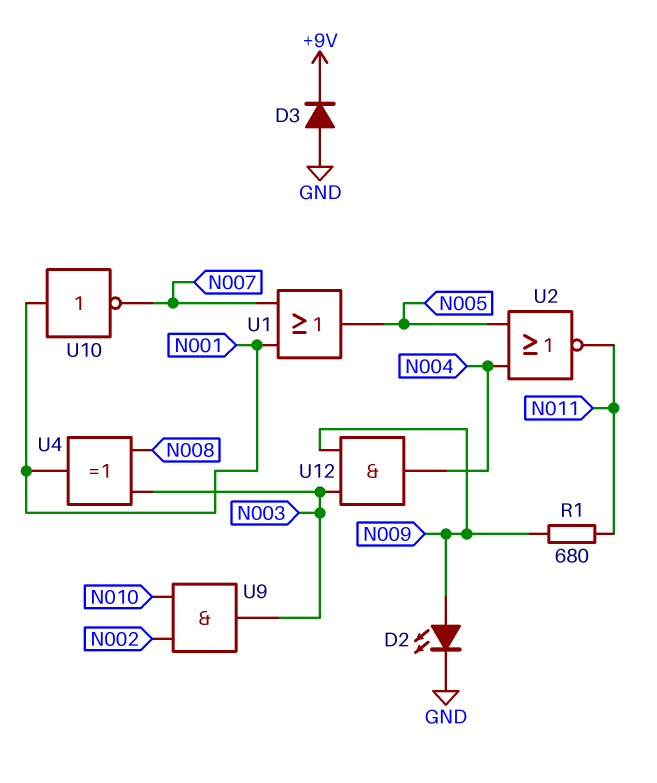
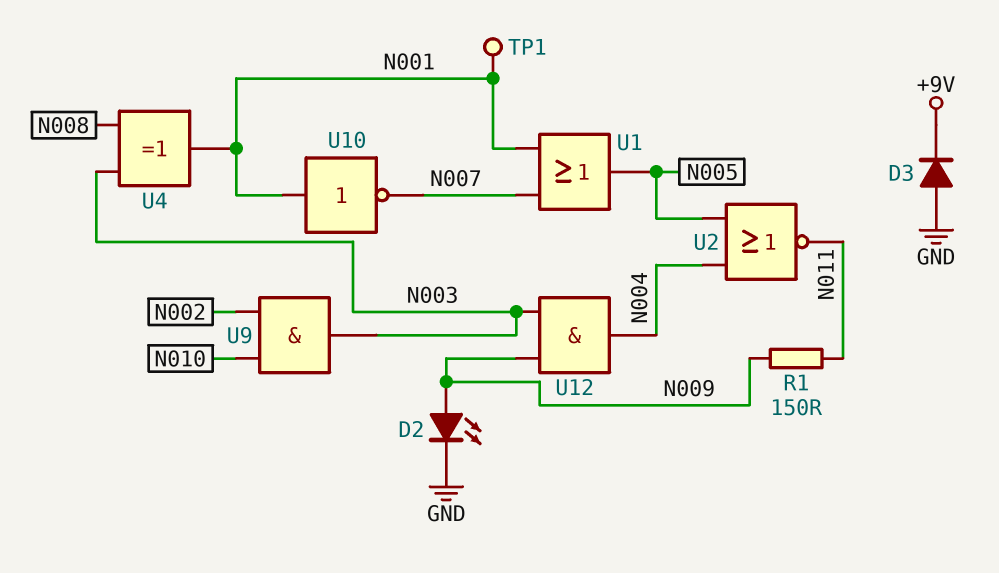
R1: 680 (N009, N011) -> 150 (N009, N011)
TP1: none -> test point (N001)

